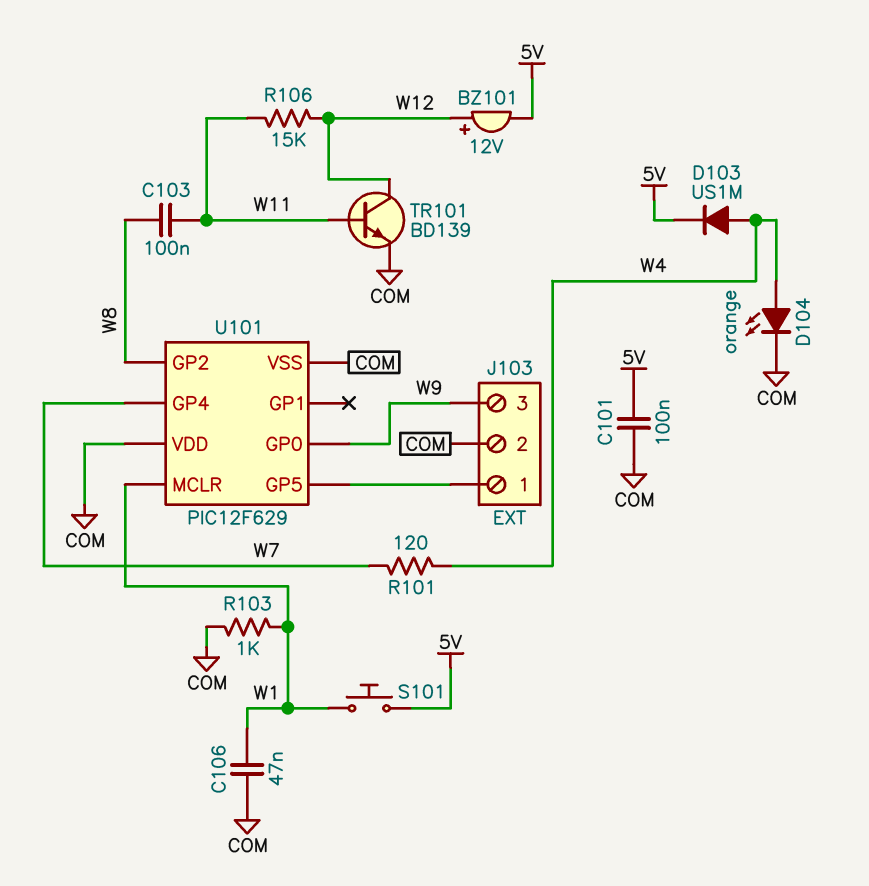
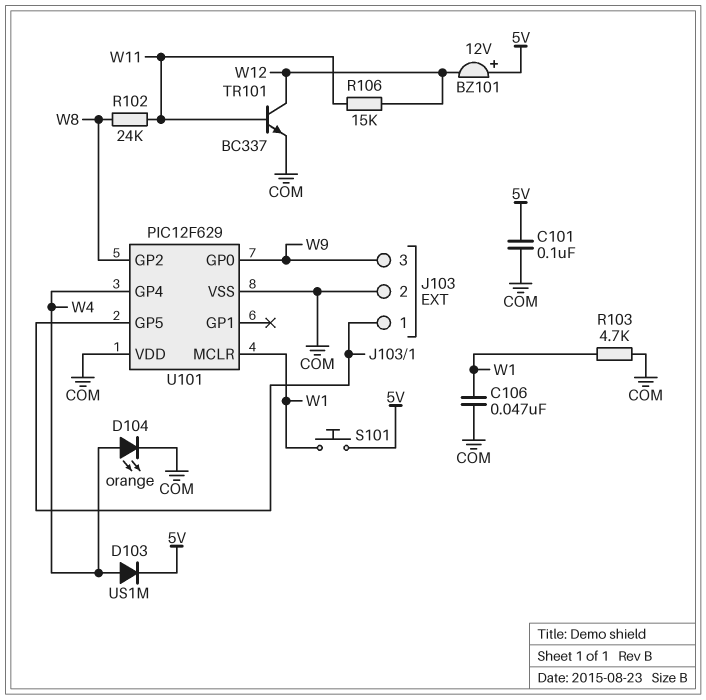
BZ101: buzzer 12V (plus W12, minus 5V) -> buzzer 12V (plus 5V, minus W12)
C103: 100nF (W8, W11) -> none
R101: 120 (W4, W7) -> none
R102: none -> 24k (W8, W11)
R103: 1k (COM, W1) -> 4.7k (COM, W1)
TR101: NPN BD139 (B W11, C W12, E COM) -> NPN BC337 (B W11, C W12, E COM)
U101 pin GP4: W7 -> W4

